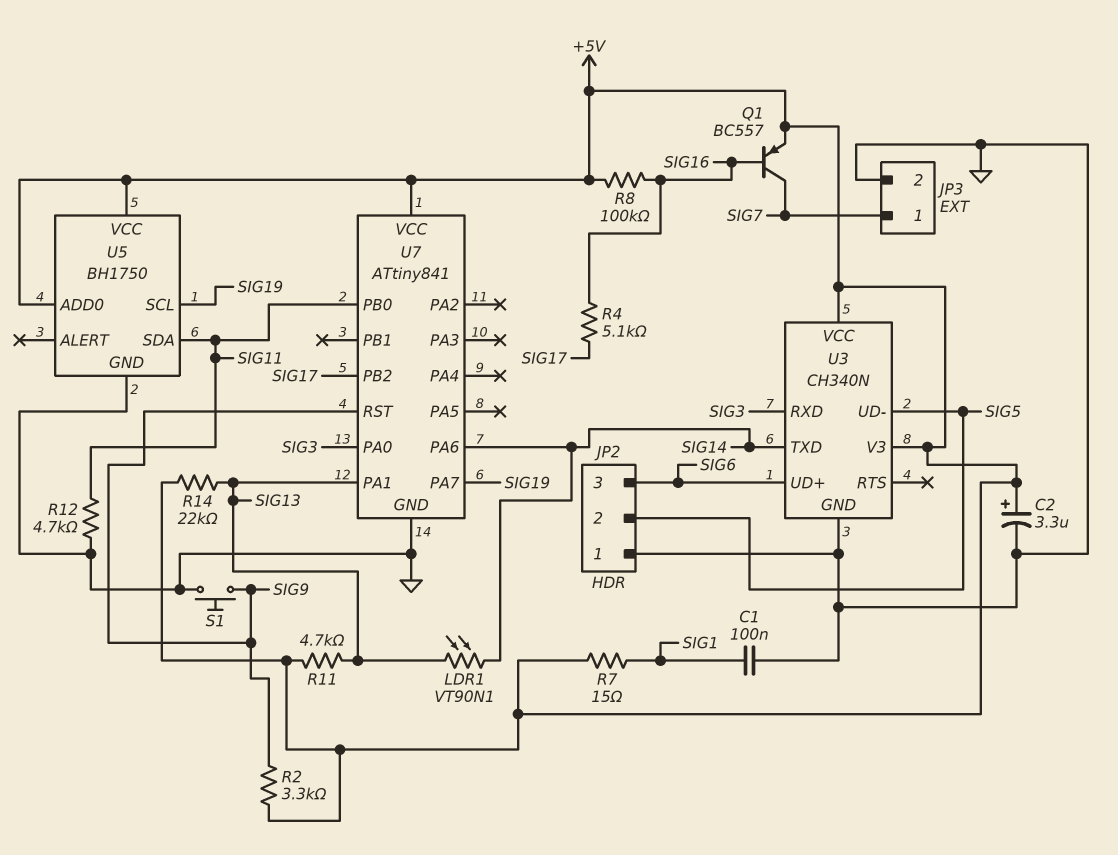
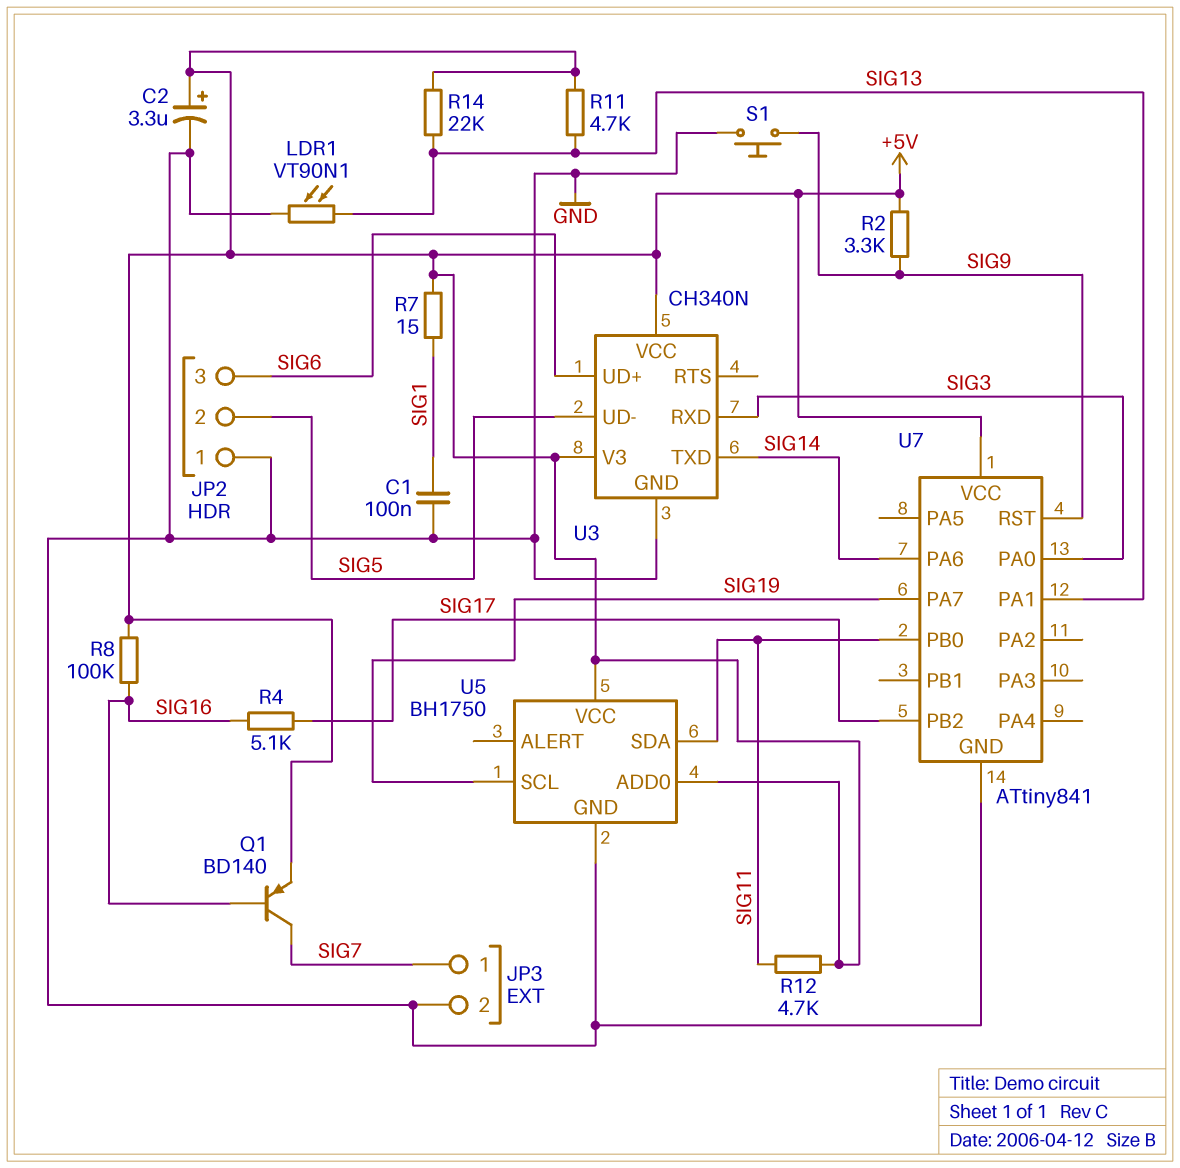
LDR1: VT90N1 (SIG13, SIG14) -> VT90N1 (GND, SIG13)
Q1: PNP BC557 (B SIG16, C SIG7, E +5V) -> PNP BD140 (B SIG16, C SIG7, E +5V)
R12: 4.7k (GND, SIG11) -> 4.7k (+5V, SIG11)

